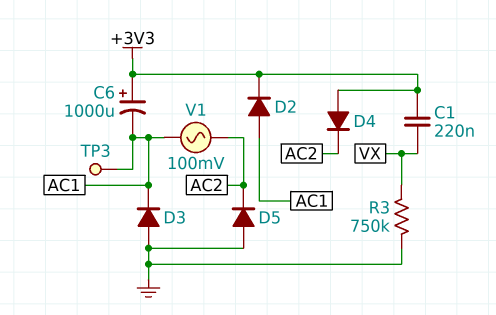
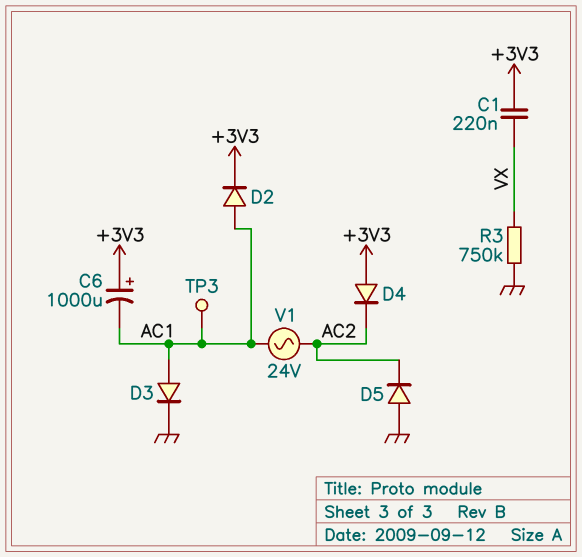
D3: diode (A GND, K AC1) -> diode (A AC1, K GND)
V1: AC 100mV (AC1, AC2) -> AC 24V (AC1, AC2)

